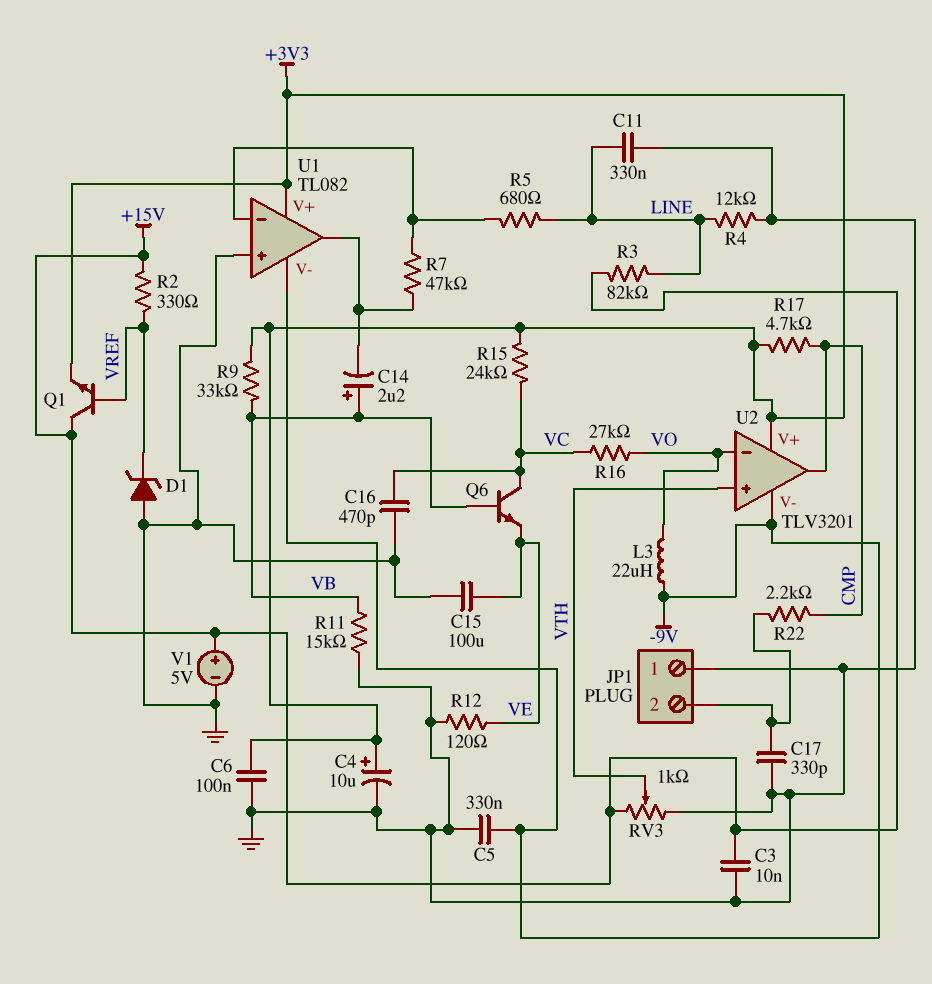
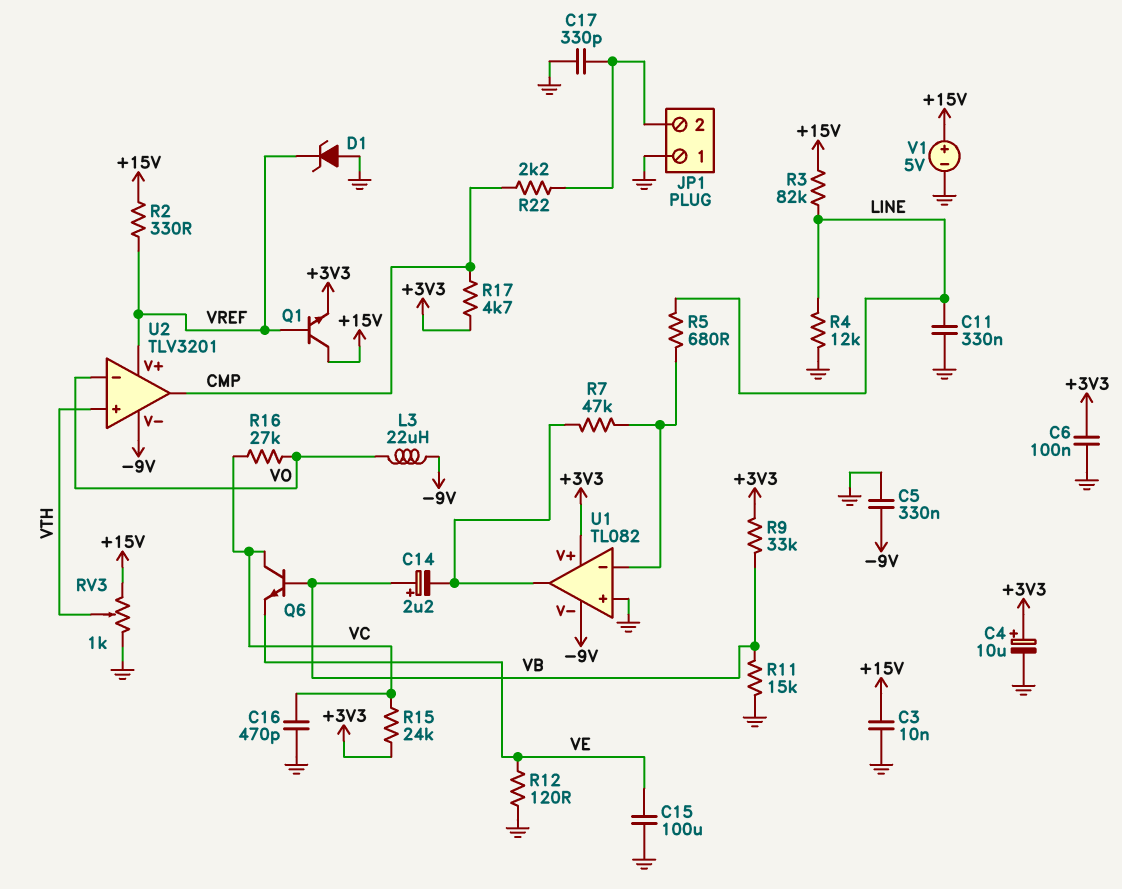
U2 pin V+: +3V3 -> VREF

